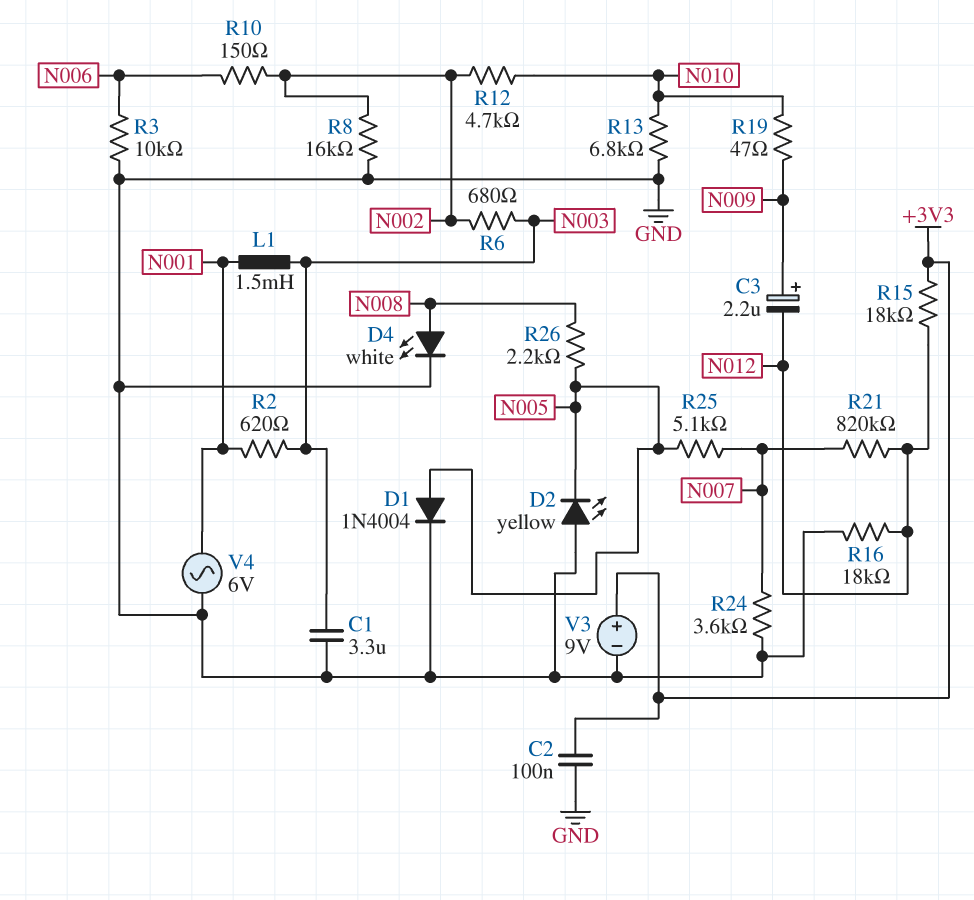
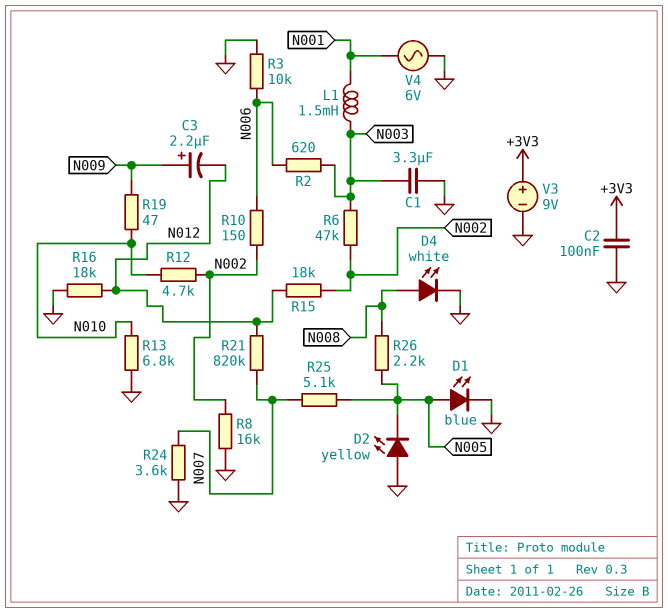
D1: diode 1N4004 (A N005, K GND) -> LED blue (A N005, K GND)
R2: 620 (N001, N003) -> 620 (N003, N006)
R6: 680 (N002, N003) -> 47k (N002, N003)
R15: 18k (+3V3, N012) -> 18k (N002, N012)

